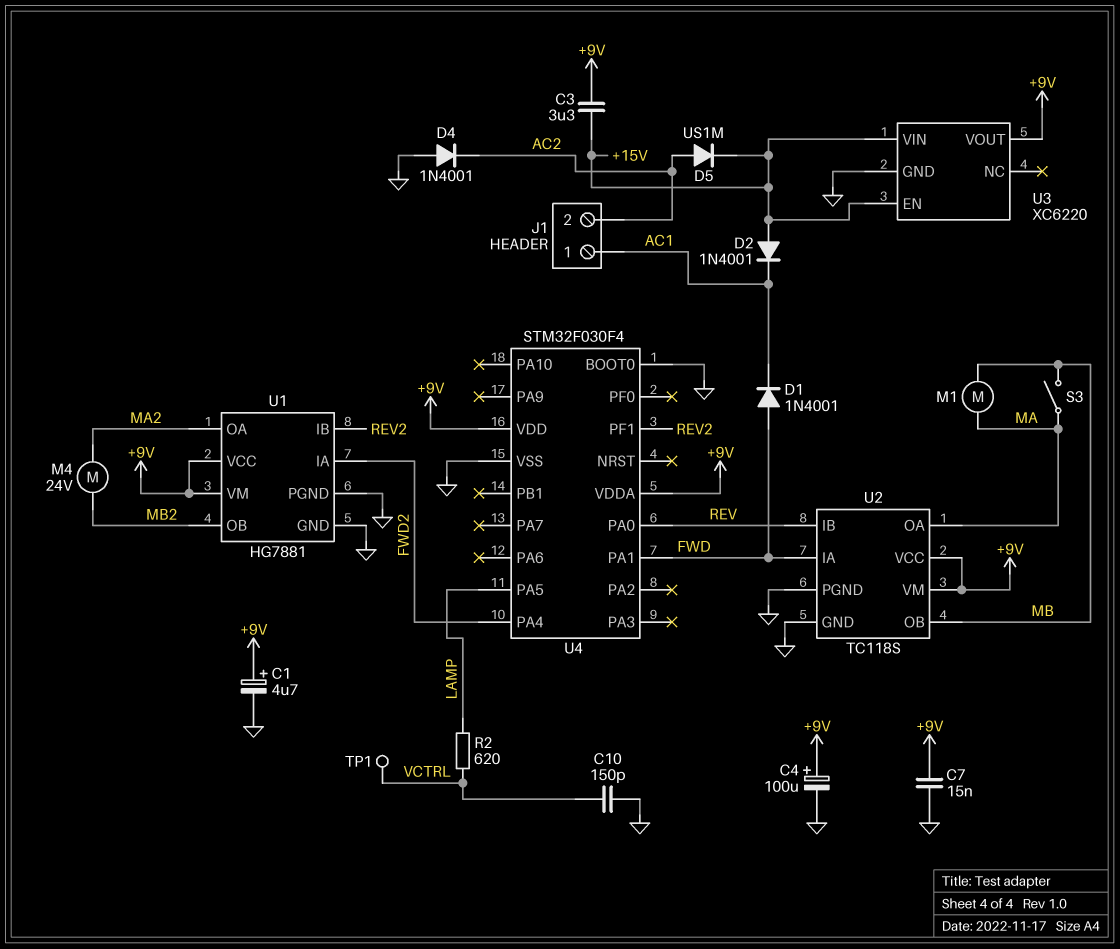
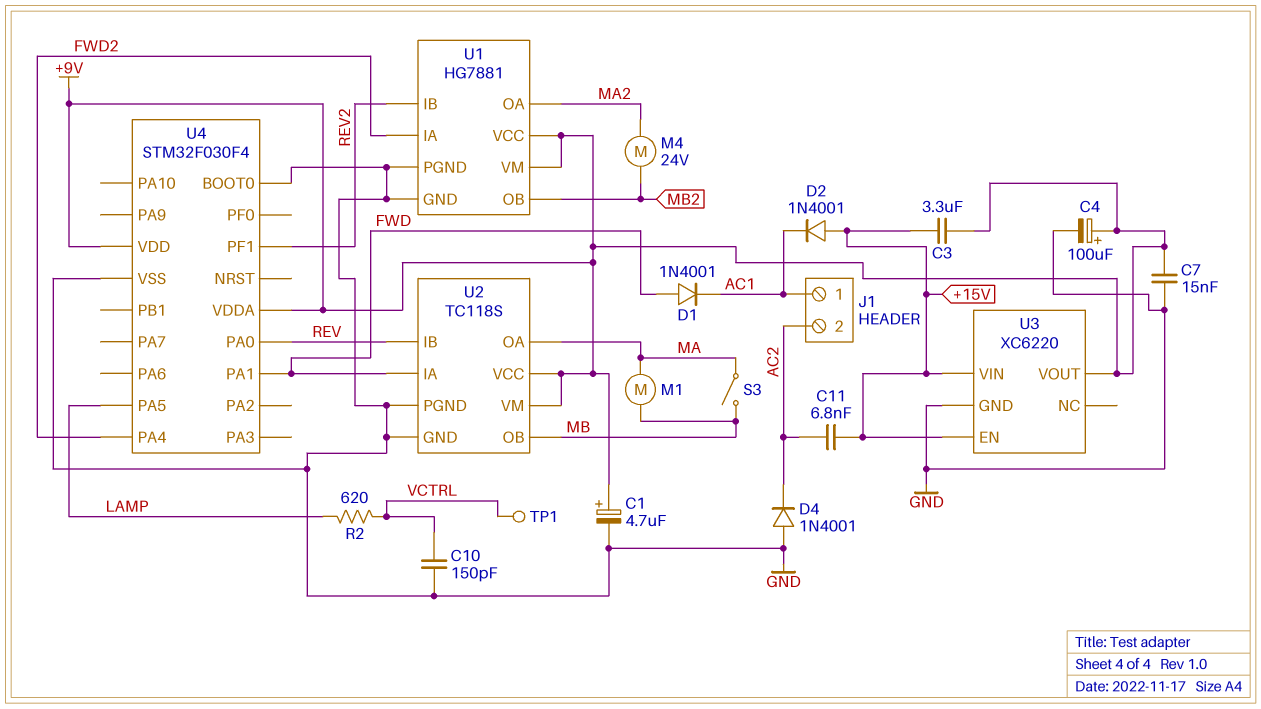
C11: none -> 6.8nF (+15V, AC2)
D5: diode US1M (A AC2, K +15V) -> none

